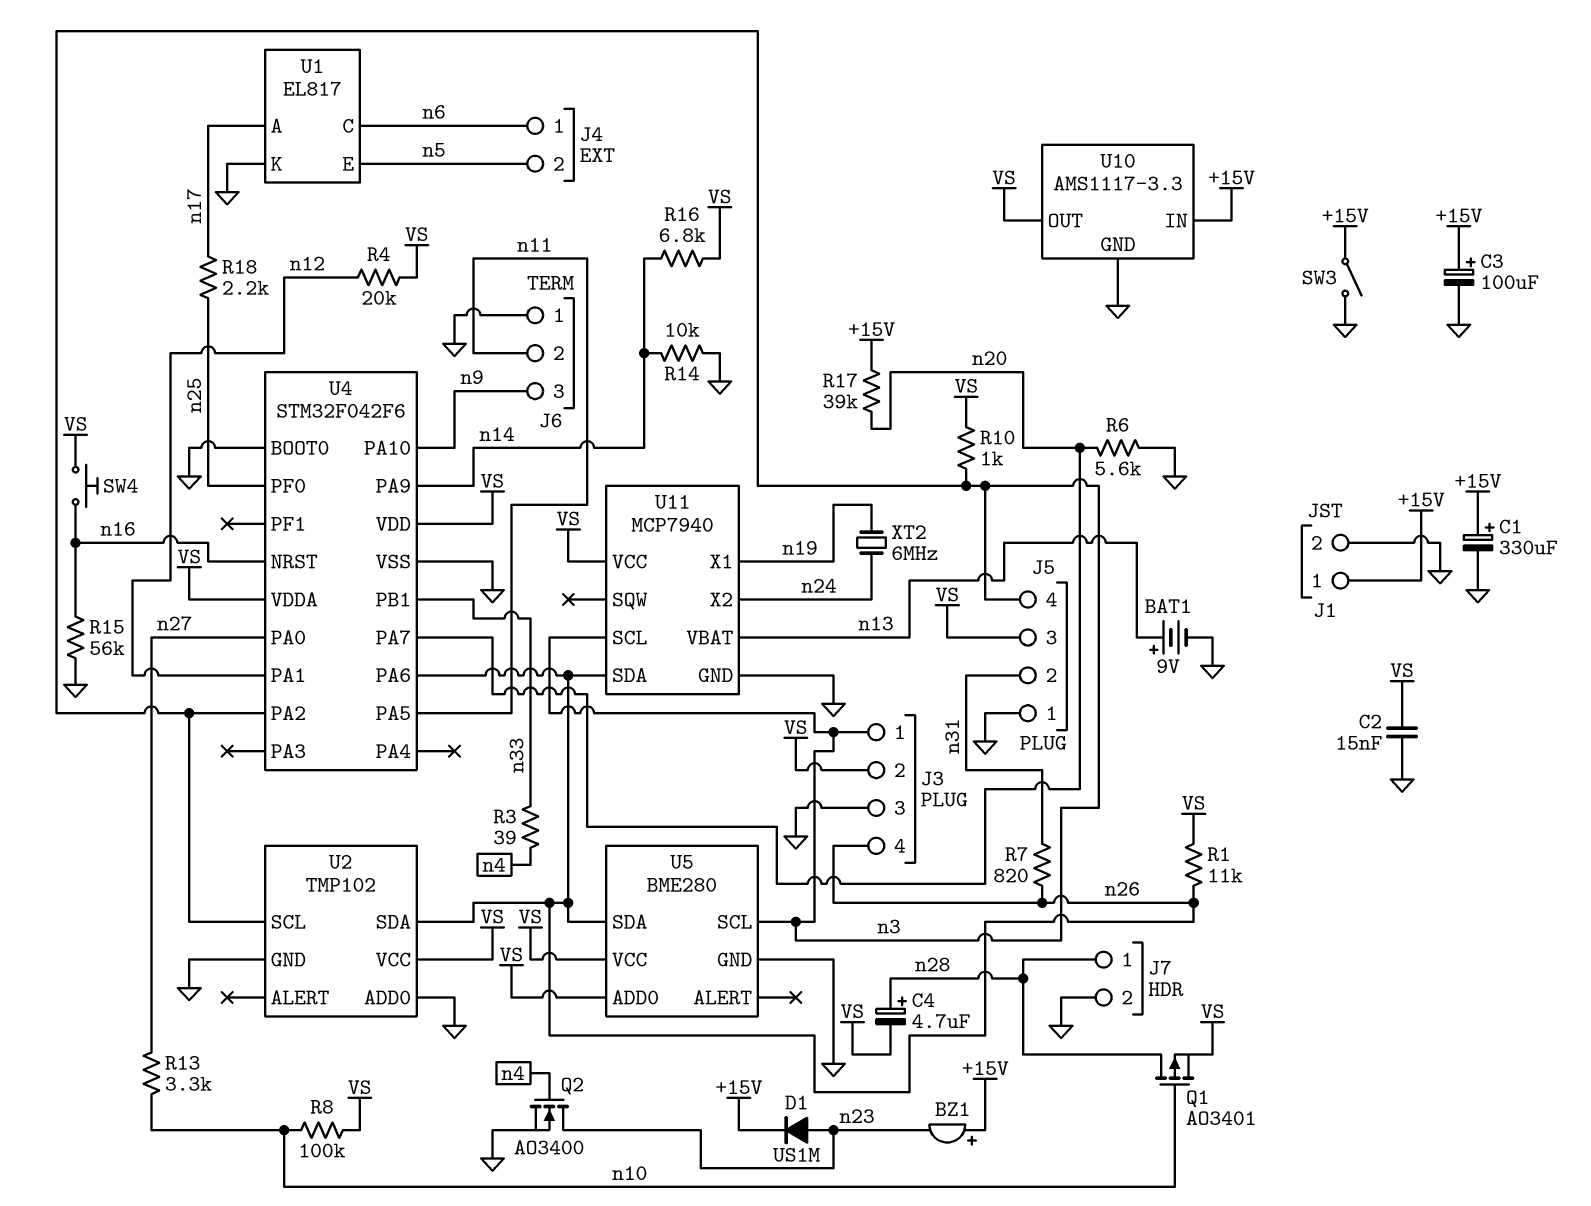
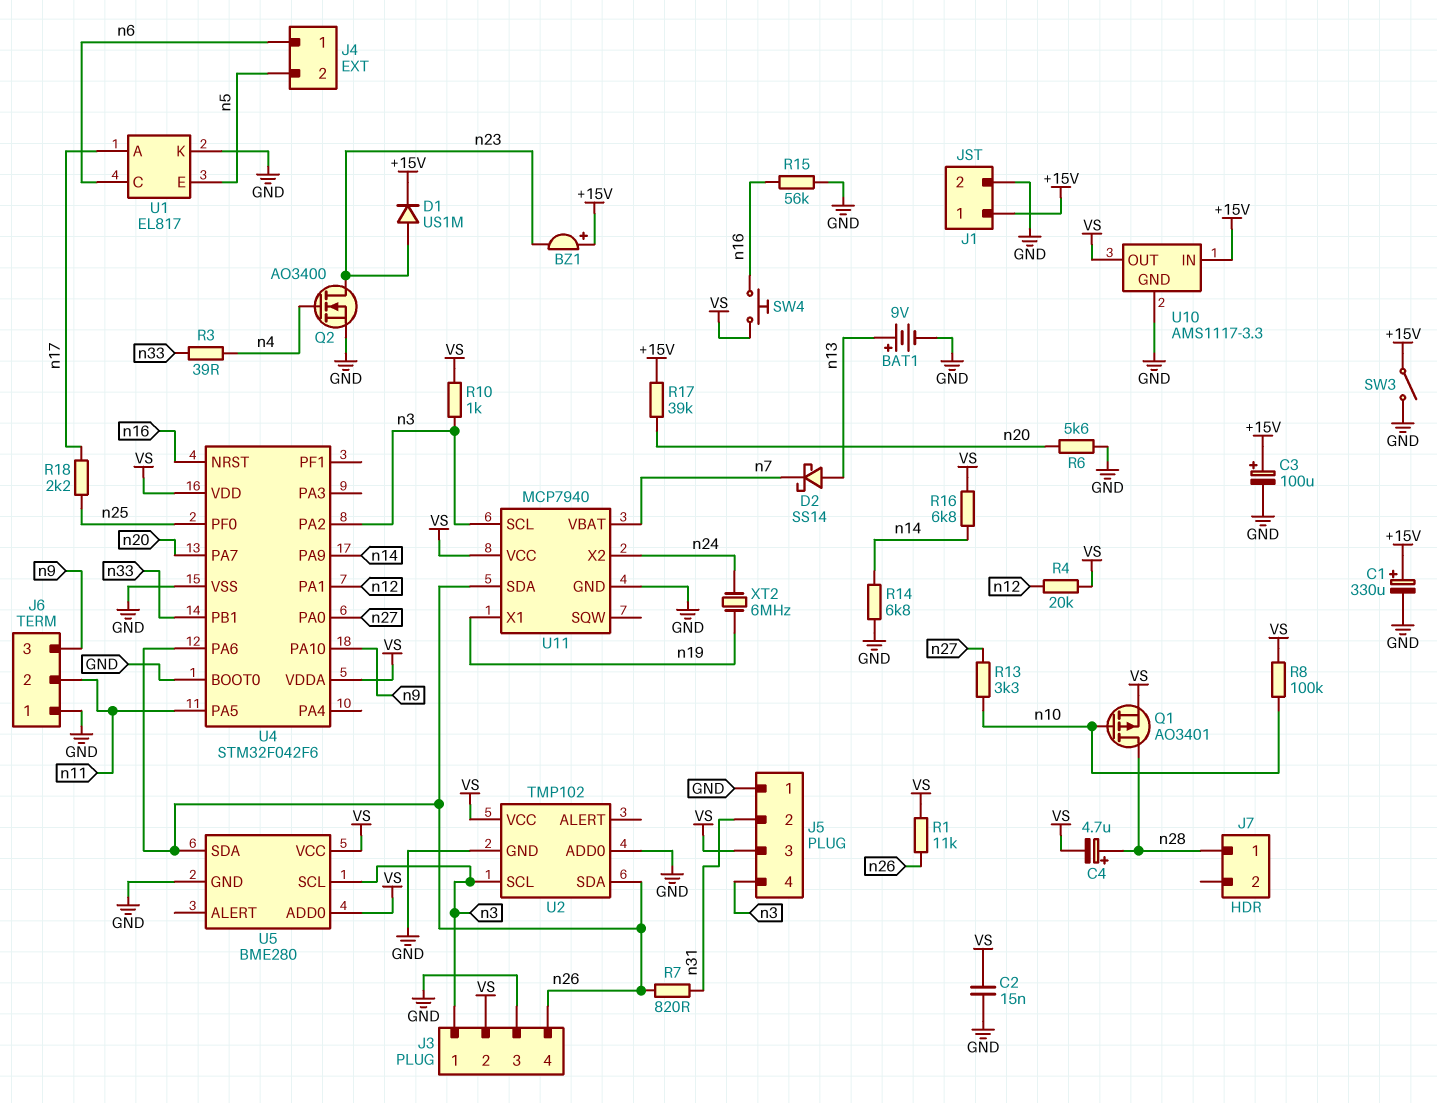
D2: none -> schottky SS14 (A n13, K n7)
J7 pin 2: GND -> none
R14: 10k (GND, n14) -> 6.8k (GND, n14)
U11 pin VBAT: n13 -> n7

